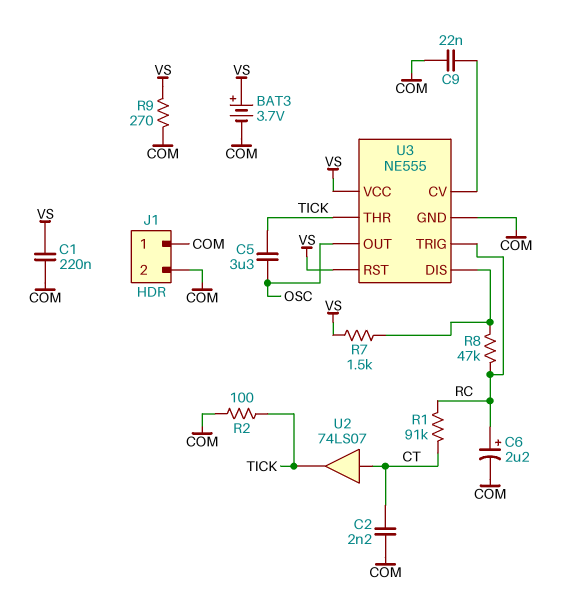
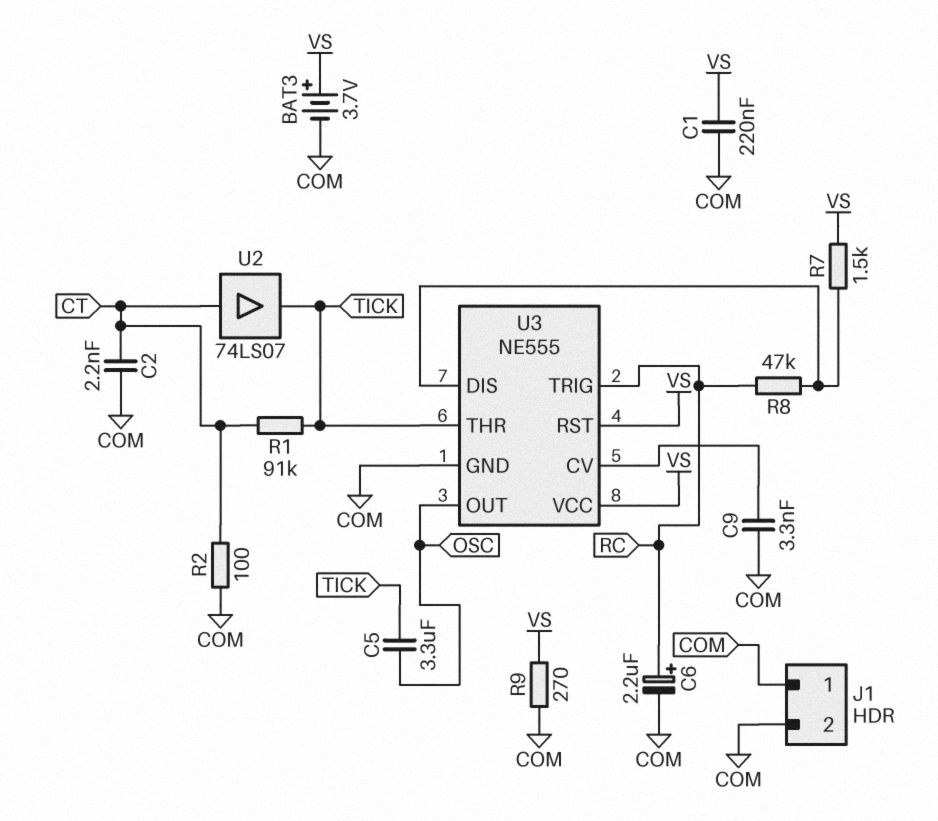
C9: 22nF (COM, U3/CV) -> 3.3nF (COM, U3/CV)
R1: 91k (CT, RC) -> 91k (CT, TICK)
R2: 100 (COM, TICK) -> 100 (COM, CT)

